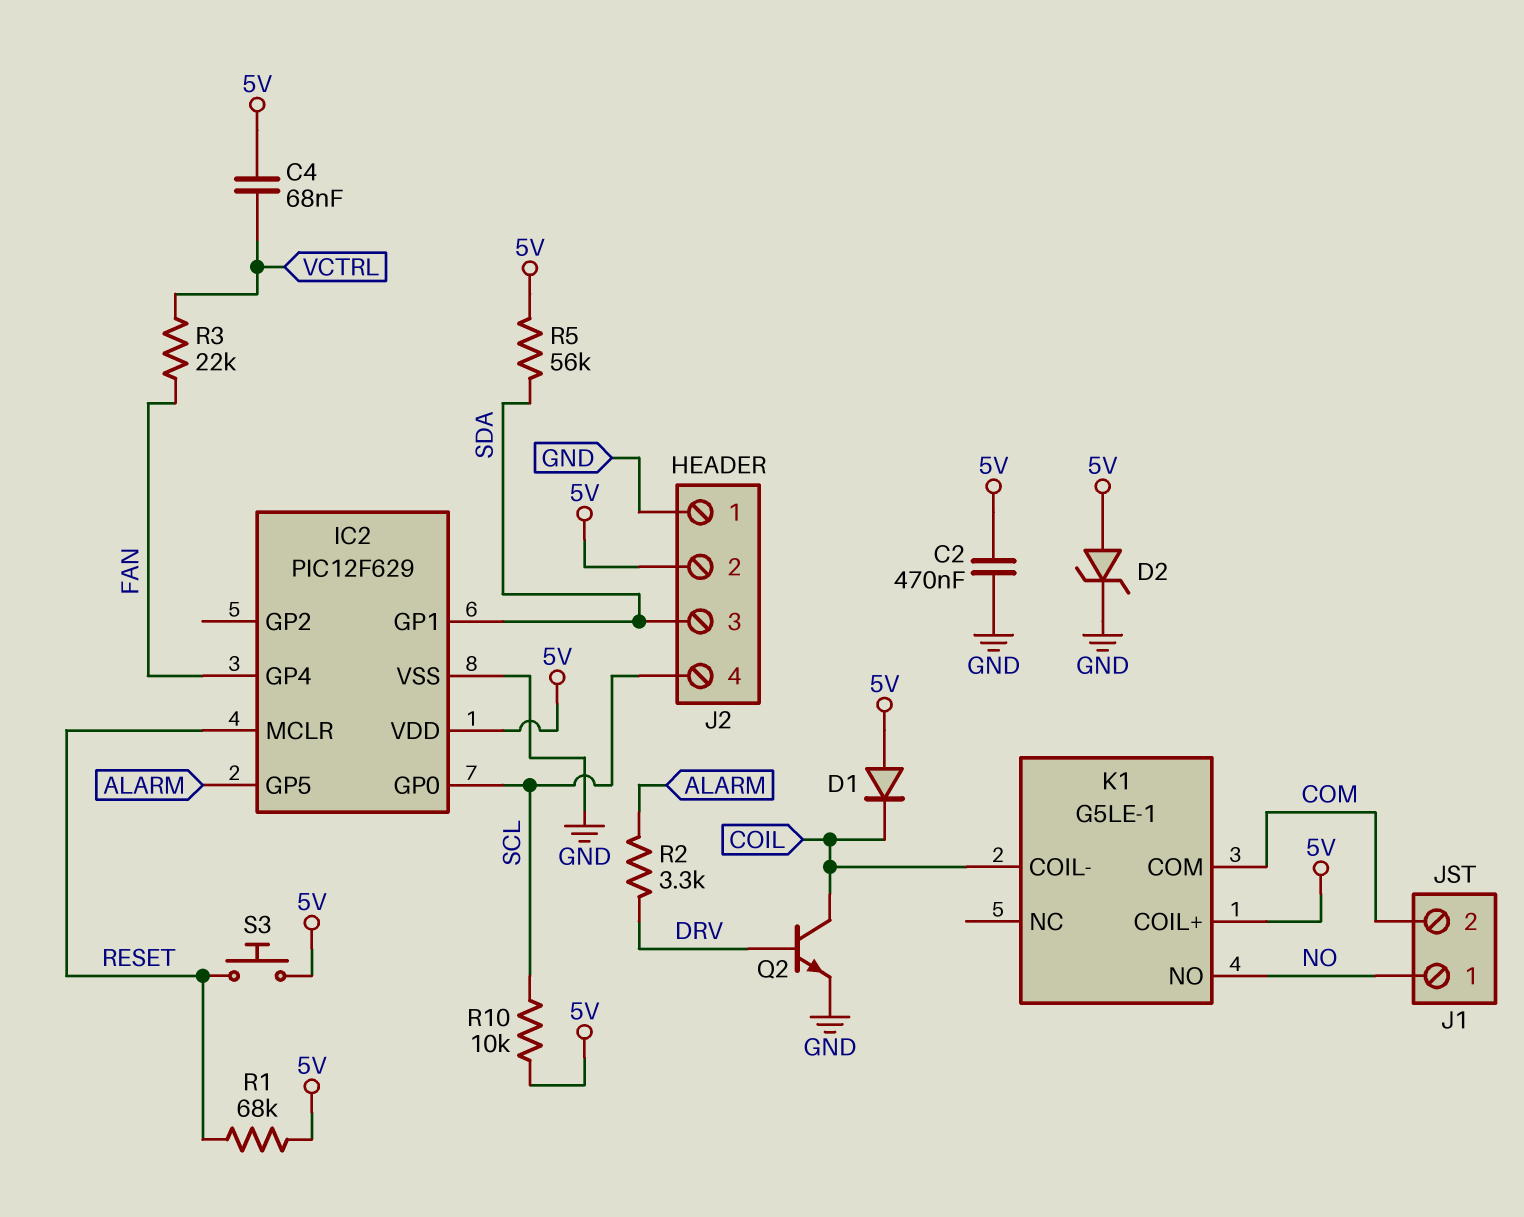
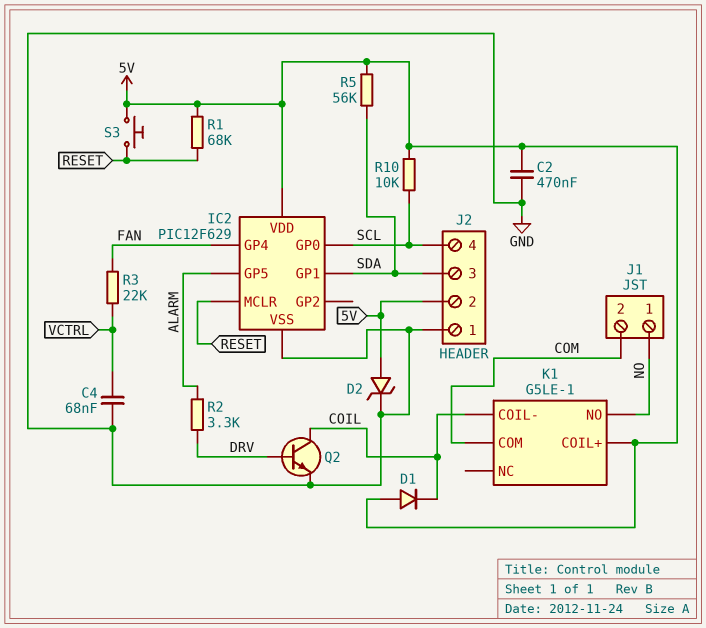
C4: 68nF (5V, VCTRL) -> 68nF (GND, VCTRL)

